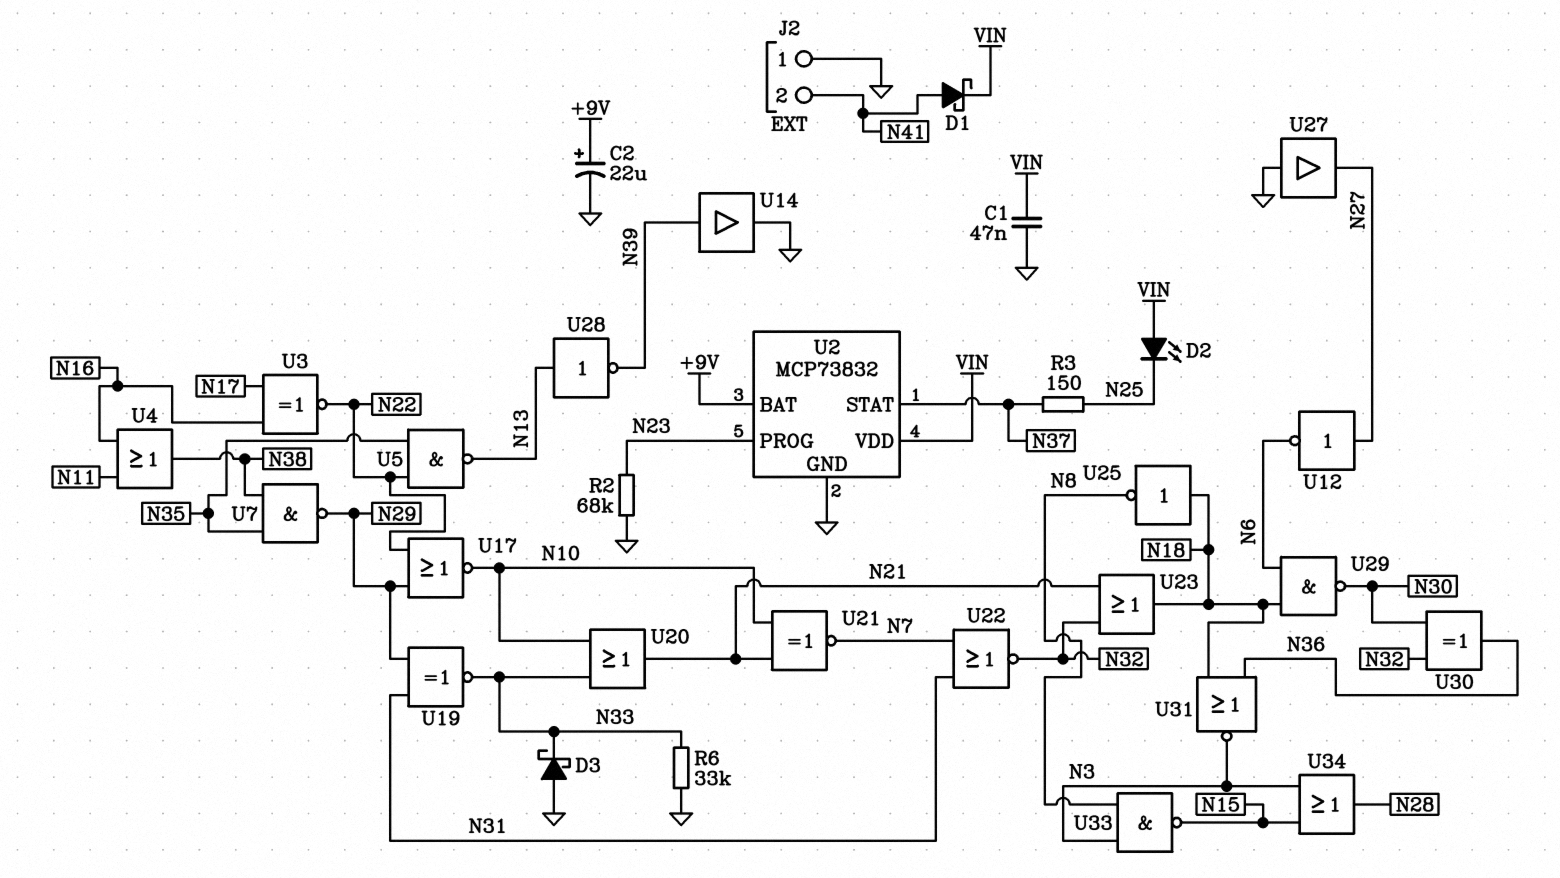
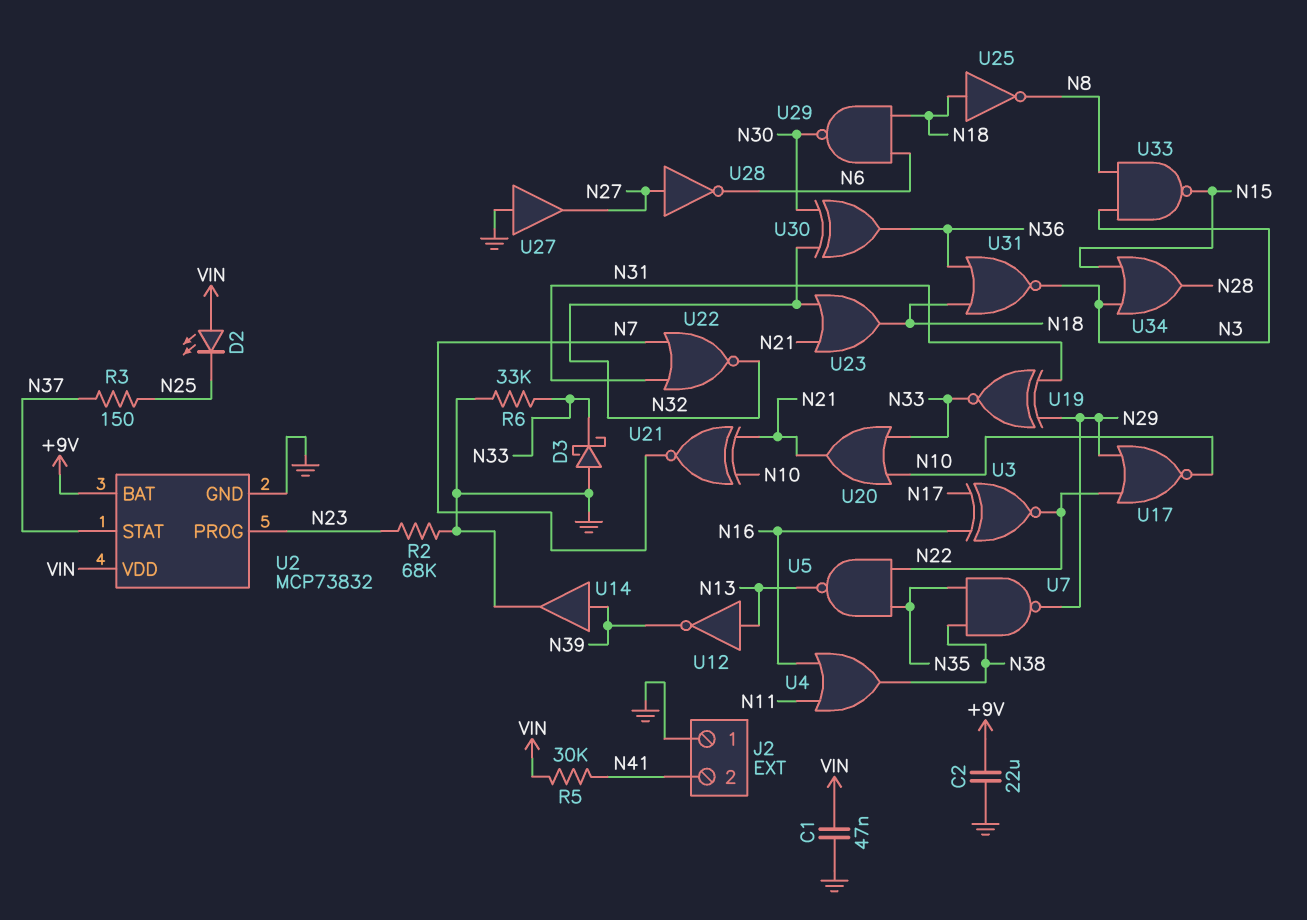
C2: 22uF (plus +9V, minus GND) -> 22uF (+9V, GND)
D1: schottky (A N41, K VIN) -> none
R5: none -> 30k (N41, VIN)
U12: NOT (in N27, out N6) -> NOT (in N13, out N39)
U28: NOT (in N13, out N39) -> NOT (in N27, out N6)

